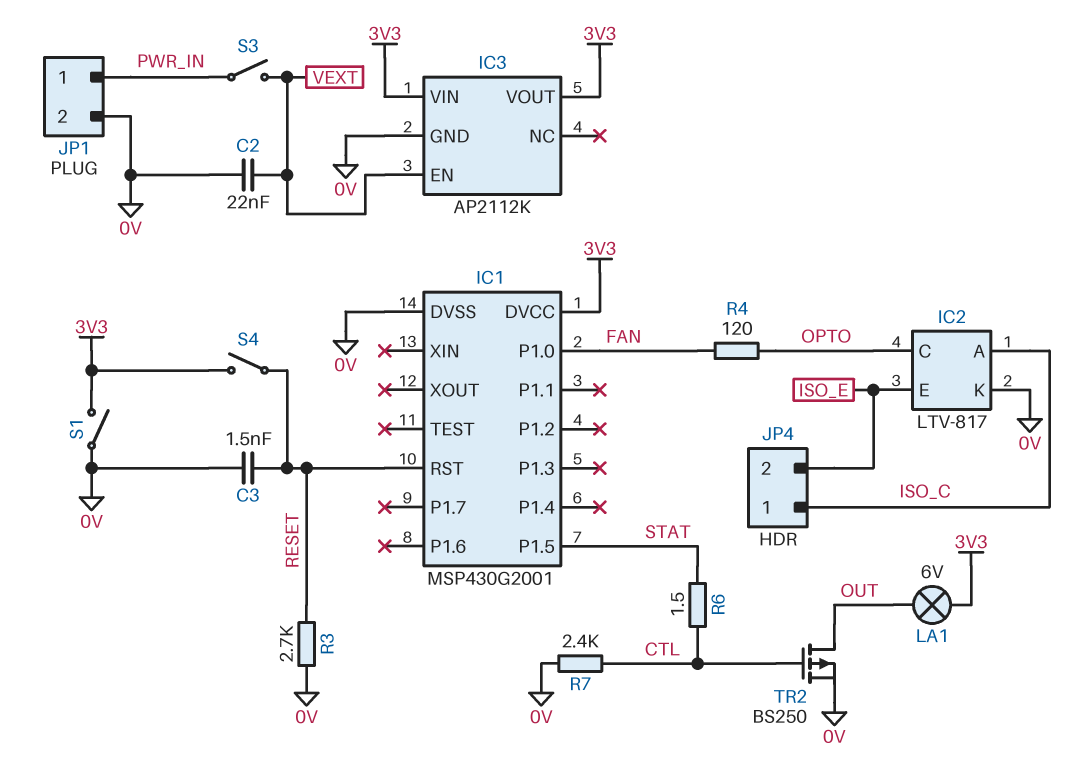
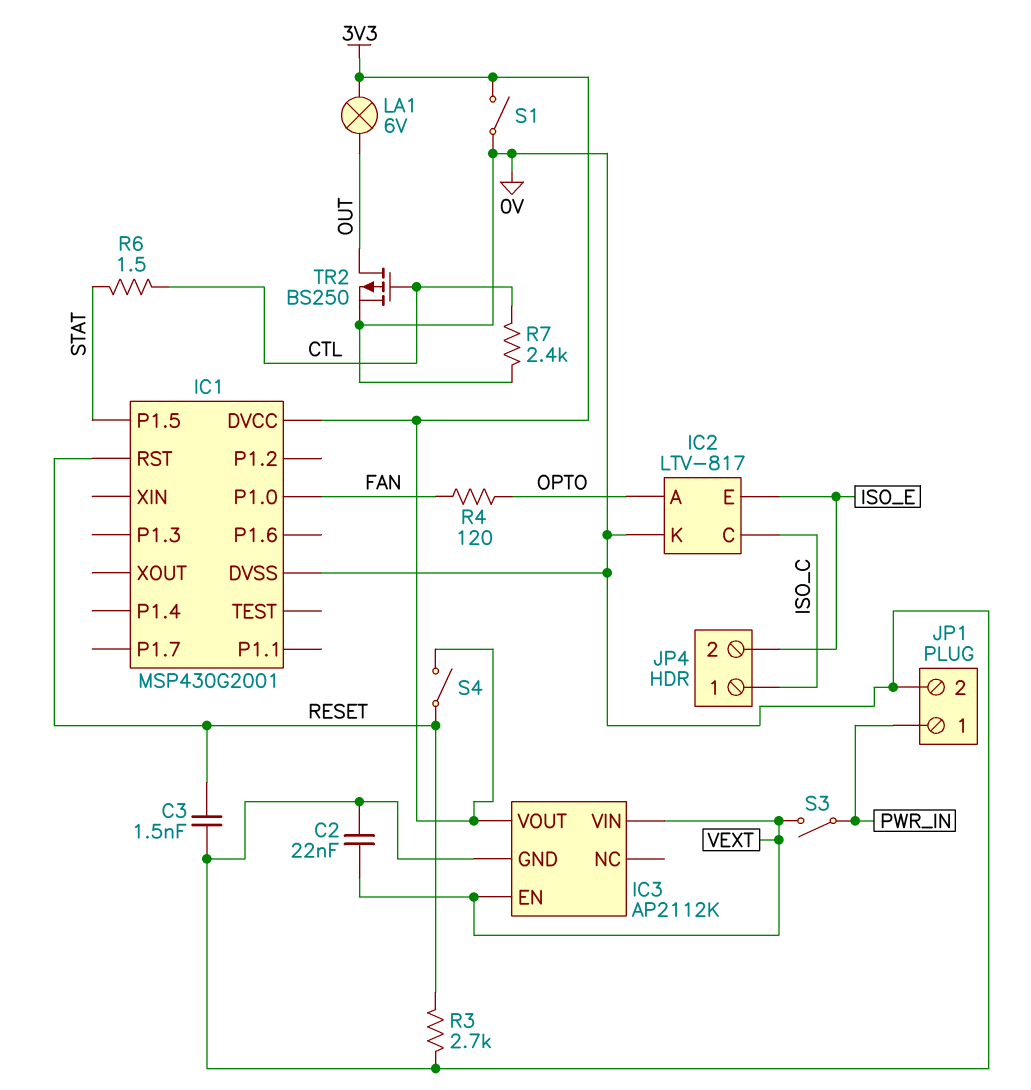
IC2 pin A: ISO_C -> OPTO
IC2 pin C: OPTO -> ISO_C
IC3 pin VIN: 3V3 -> VEXT

